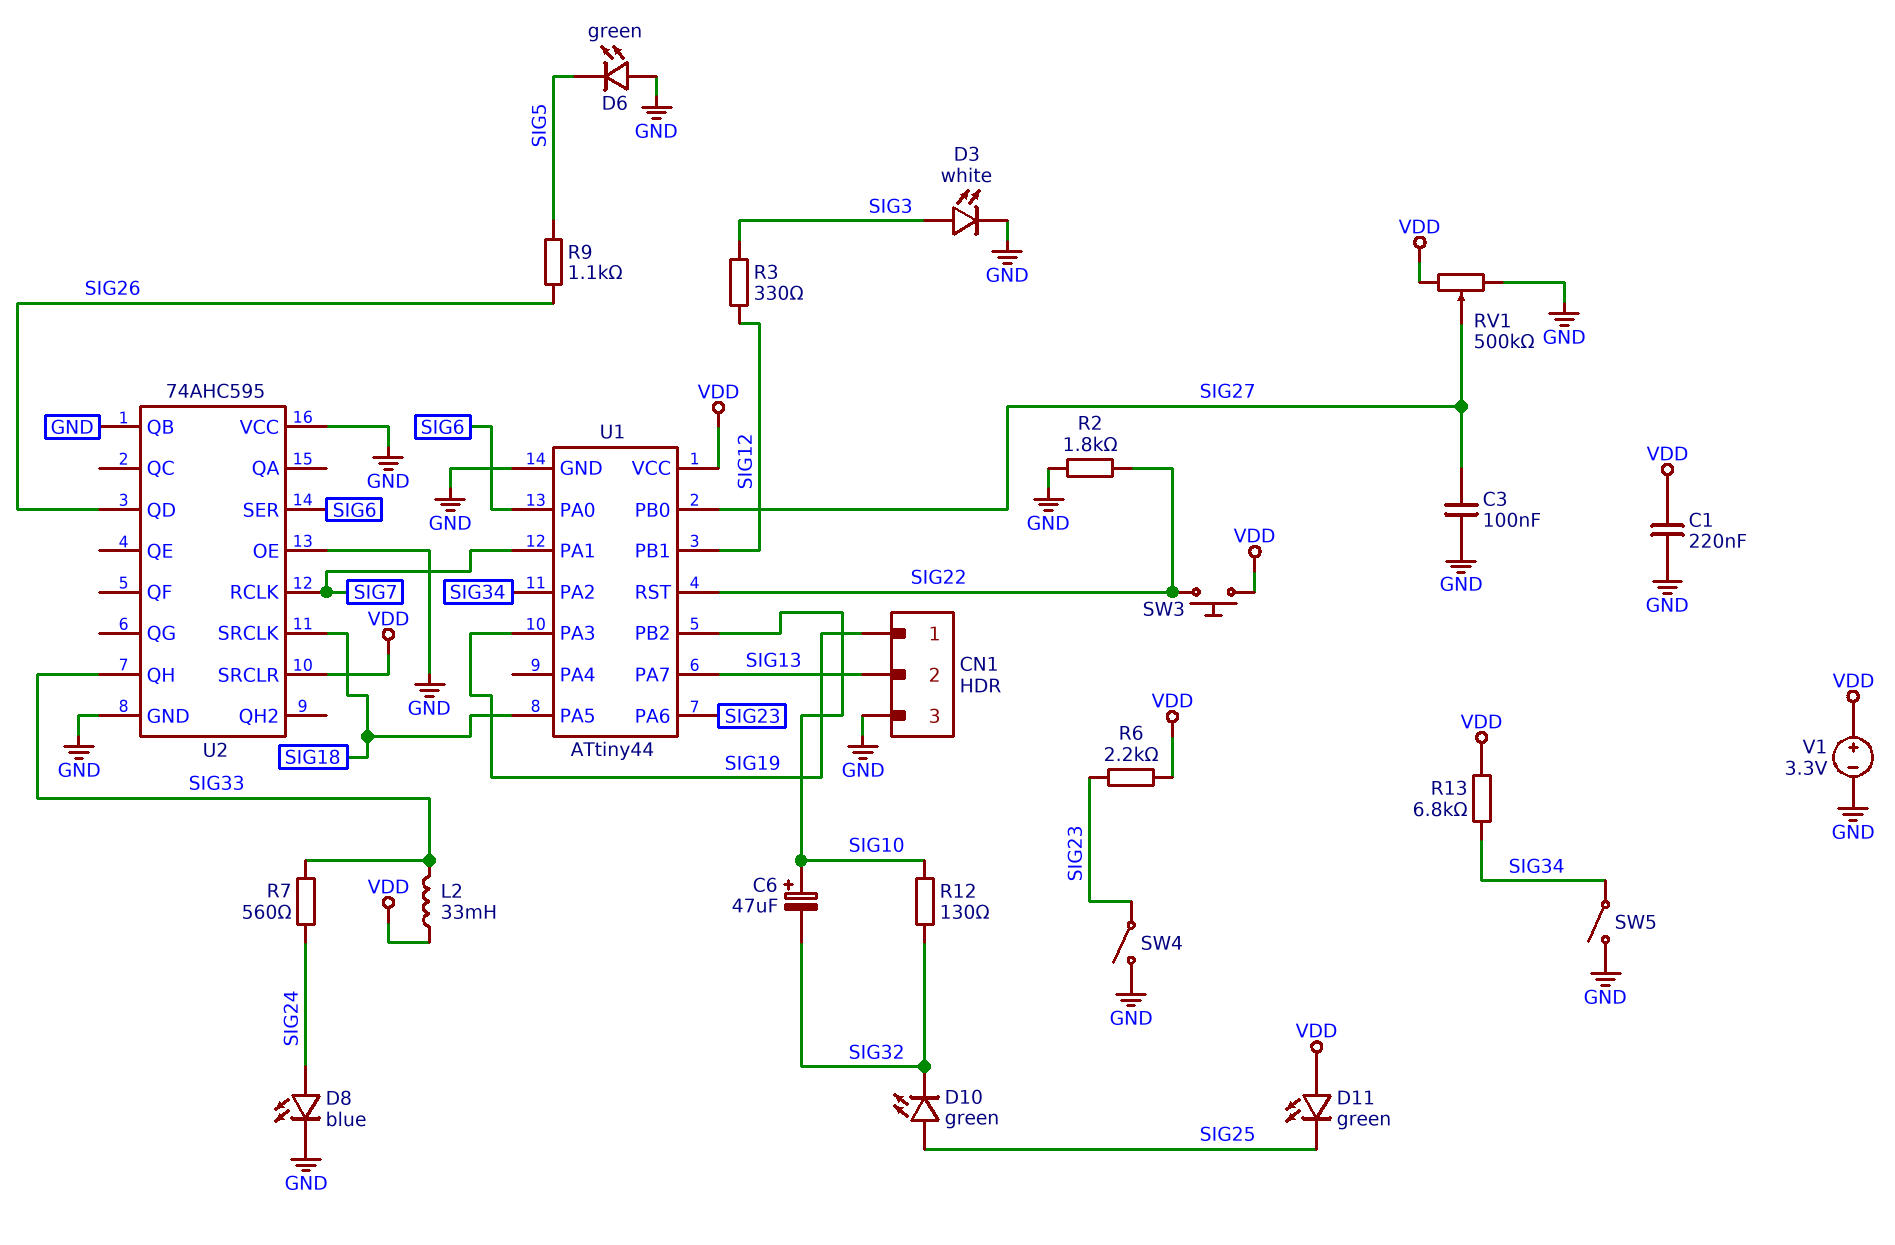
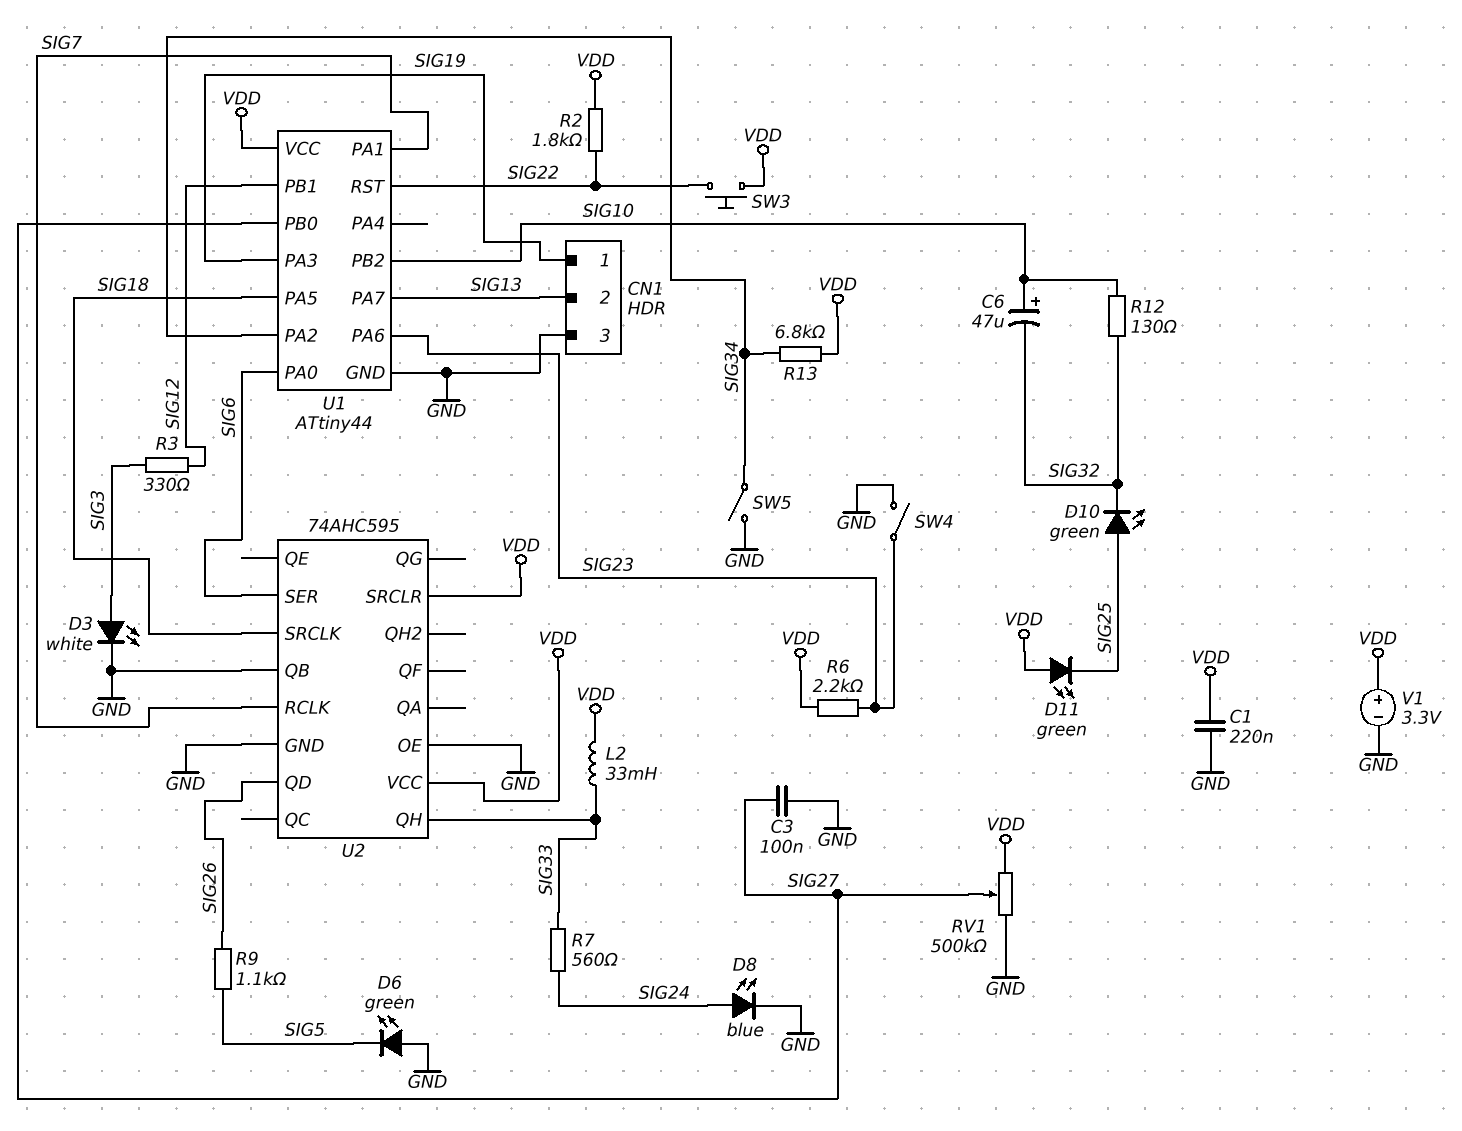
R2: 1.8k (GND, SIG22) -> 1.8k (SIG22, VDD)
U2 pin VCC: GND -> VDD

